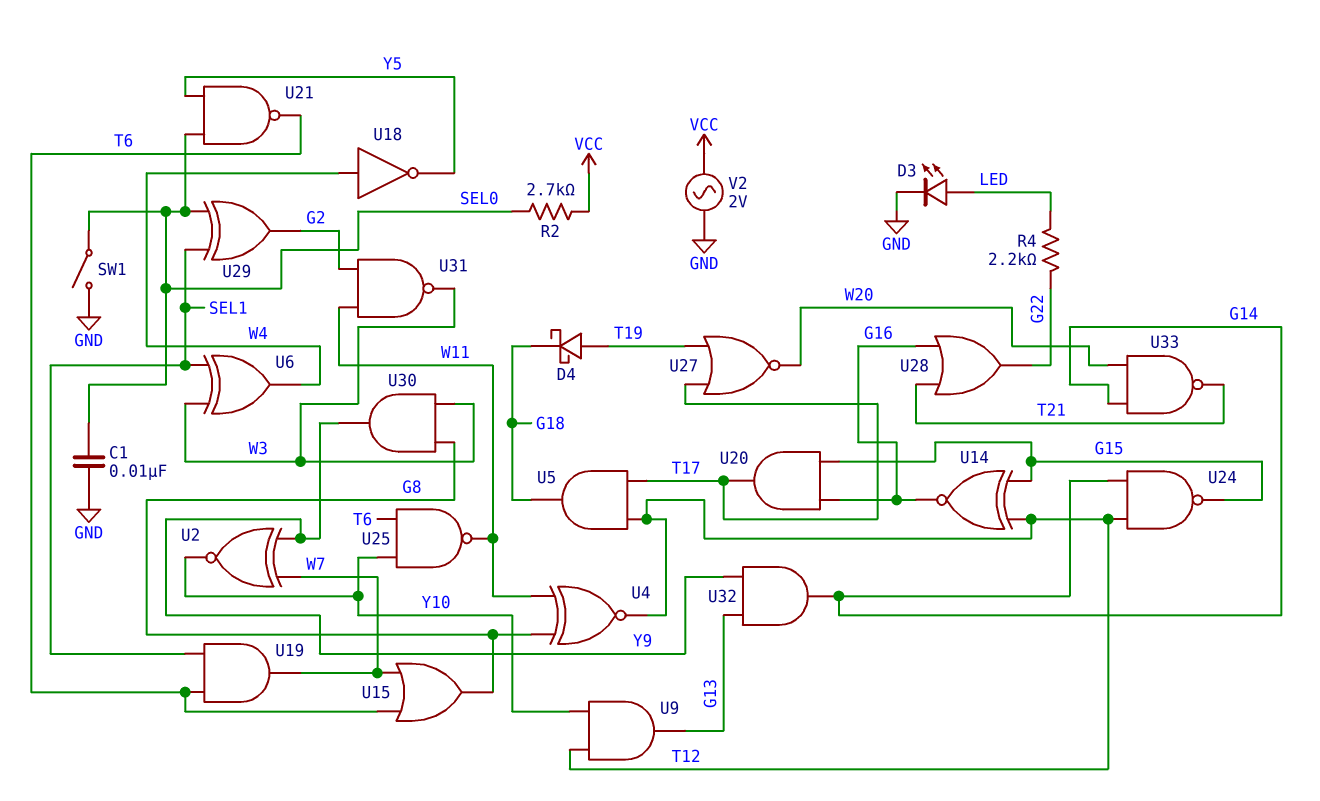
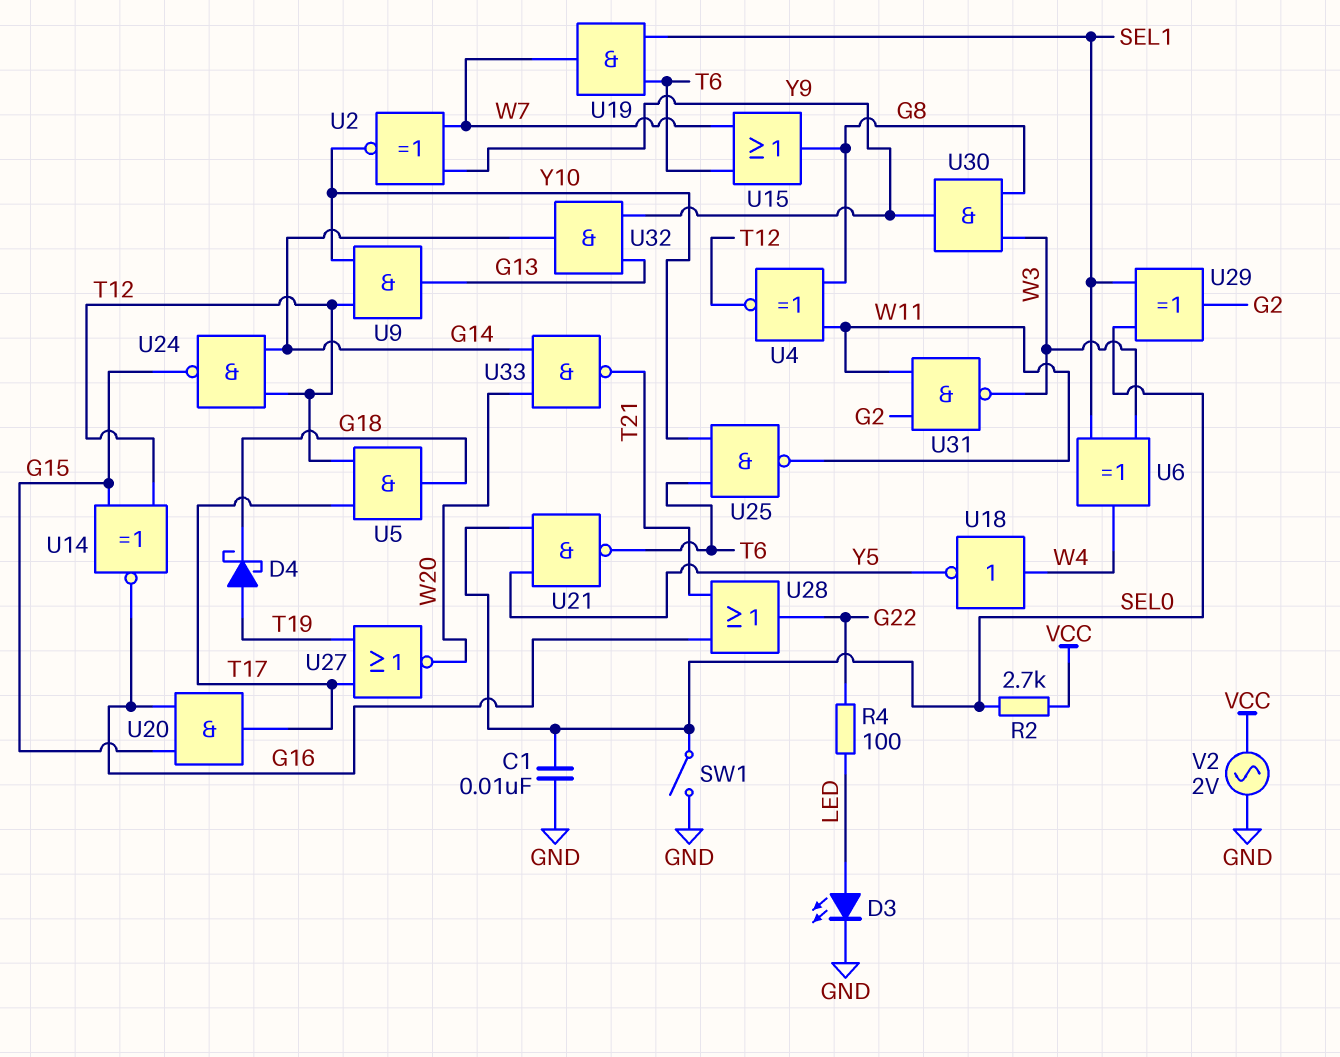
R4: 2.2k (G22, LED) -> 100 (G22, LED)

